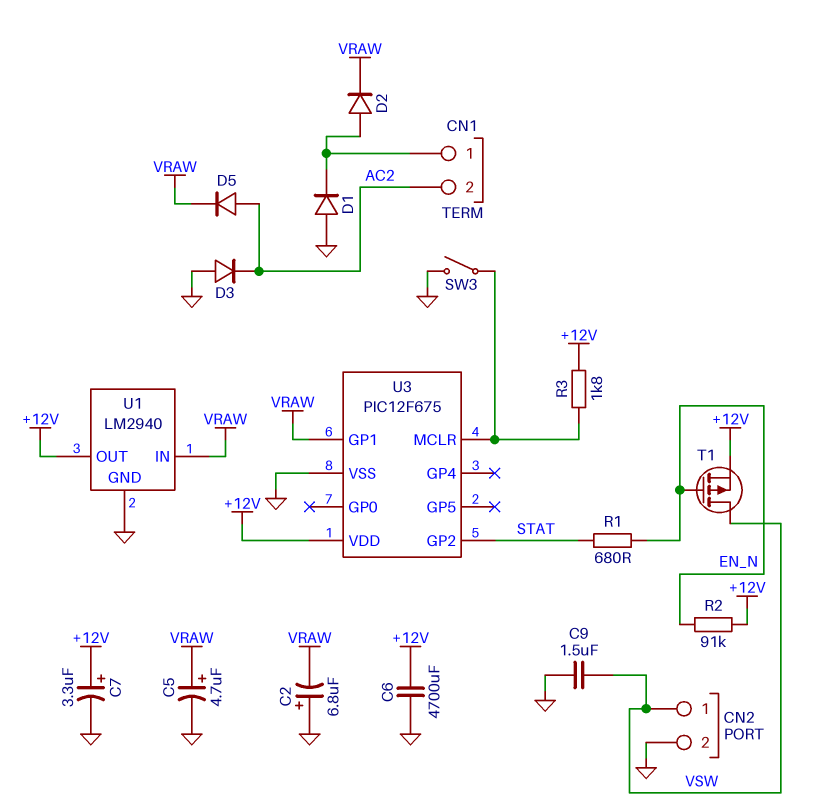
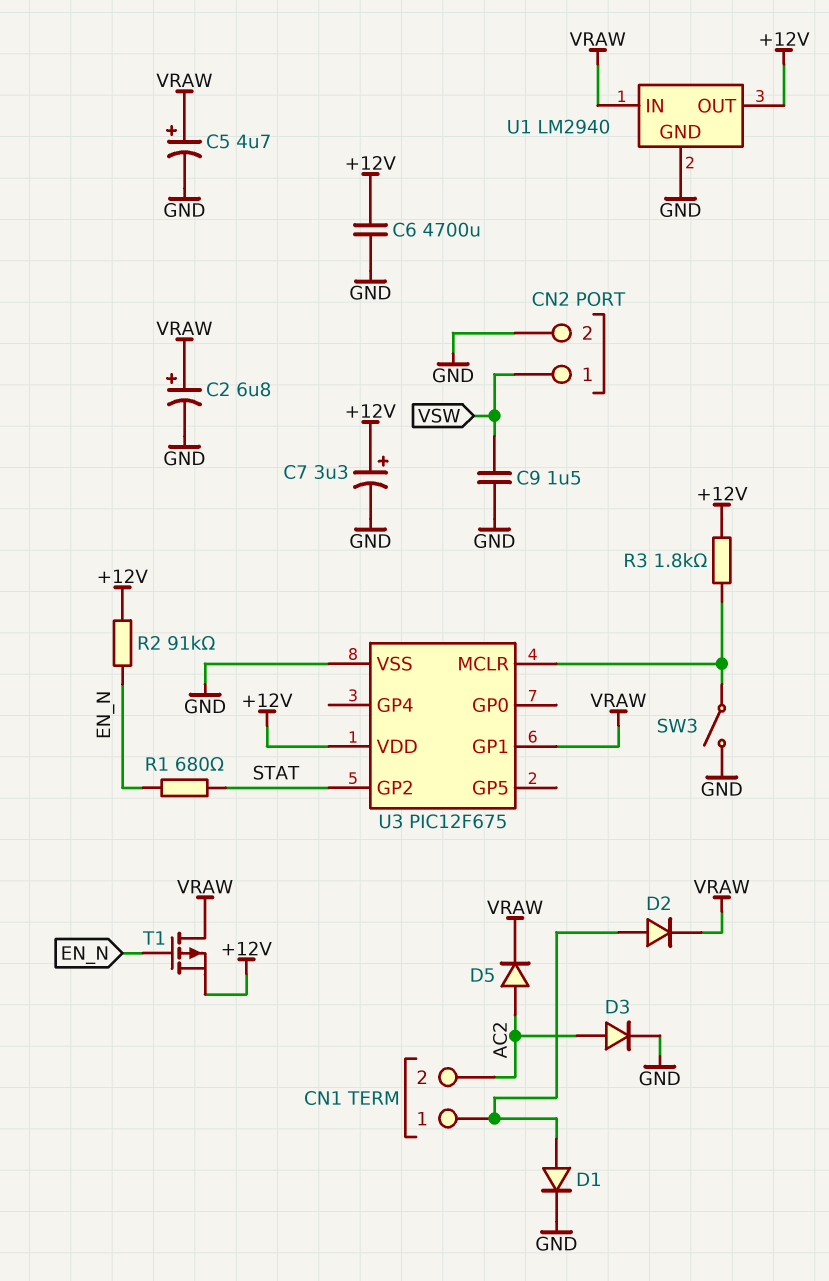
C2: 6.8uF (plus GND, minus VRAW) -> 6.8uF (plus VRAW, minus GND)
D1: diode (A GND, K CN1/1) -> diode (A CN1/1, K GND)
D3: diode (A GND, K AC2) -> diode (A AC2, K GND)
T1: PMOS (G EN_N, D VSW, S +12V) -> PMOS (G EN_N, D VRAW, S +12V)

